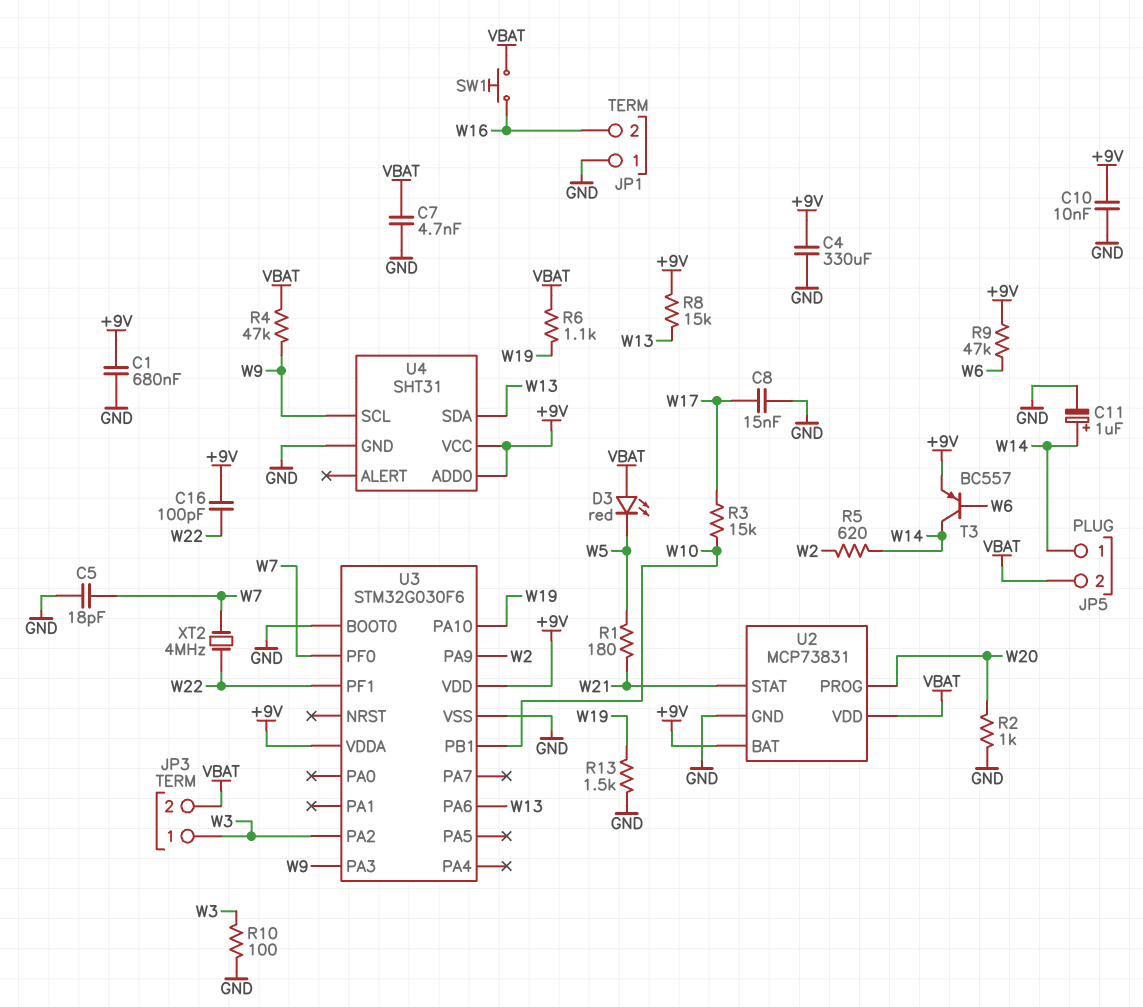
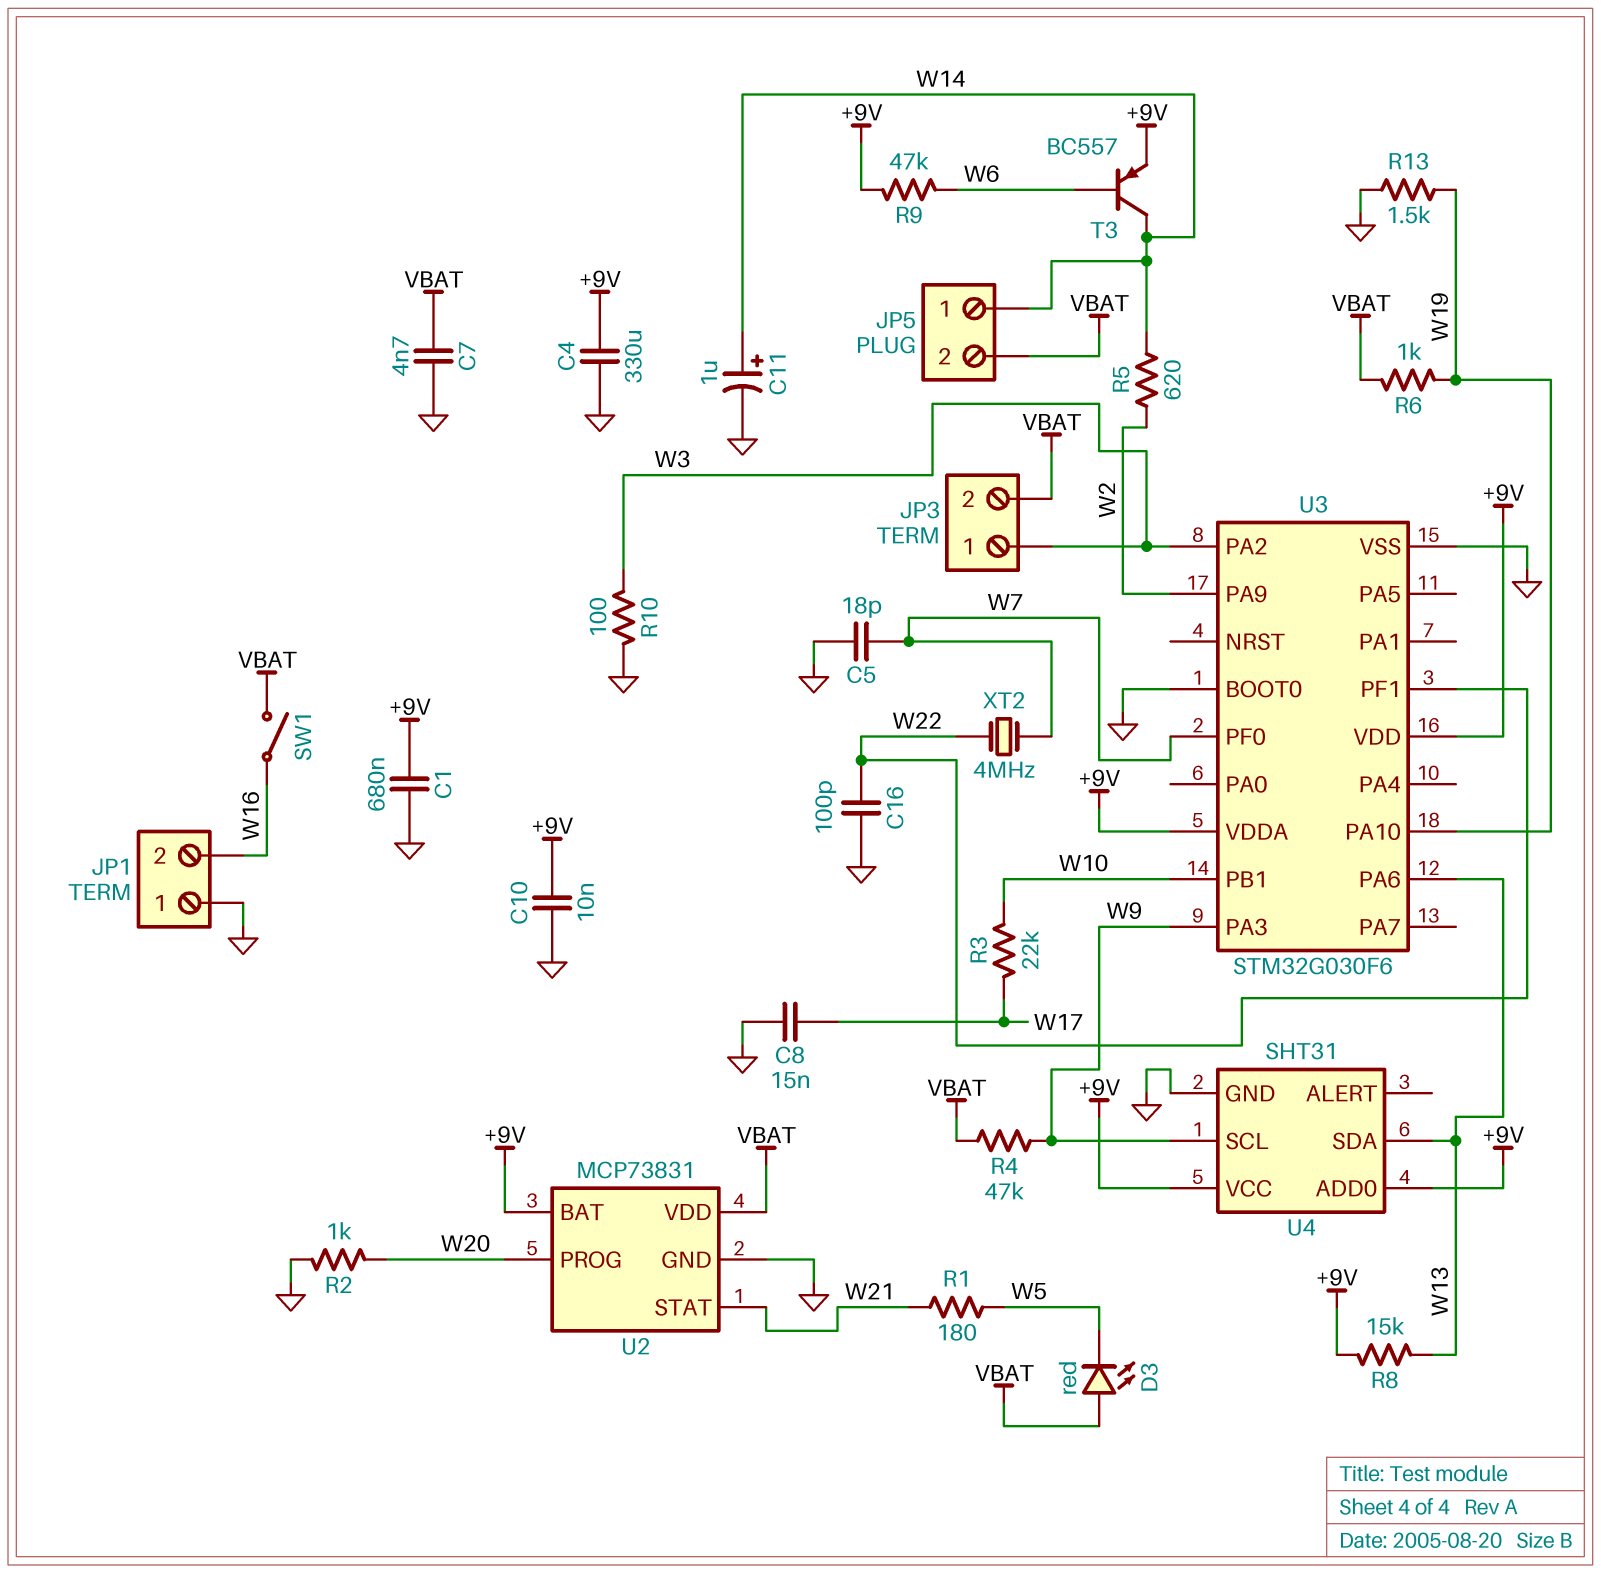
C16: 100pF (+9V, W22) -> 100pF (GND, W22)
R3: 15k (W10, W17) -> 22k (W10, W17)
R6: 1.1k (VBAT, W19) -> 1k (VBAT, W19)
SW1: button (VBAT, W16) -> switch (VBAT, W16)

